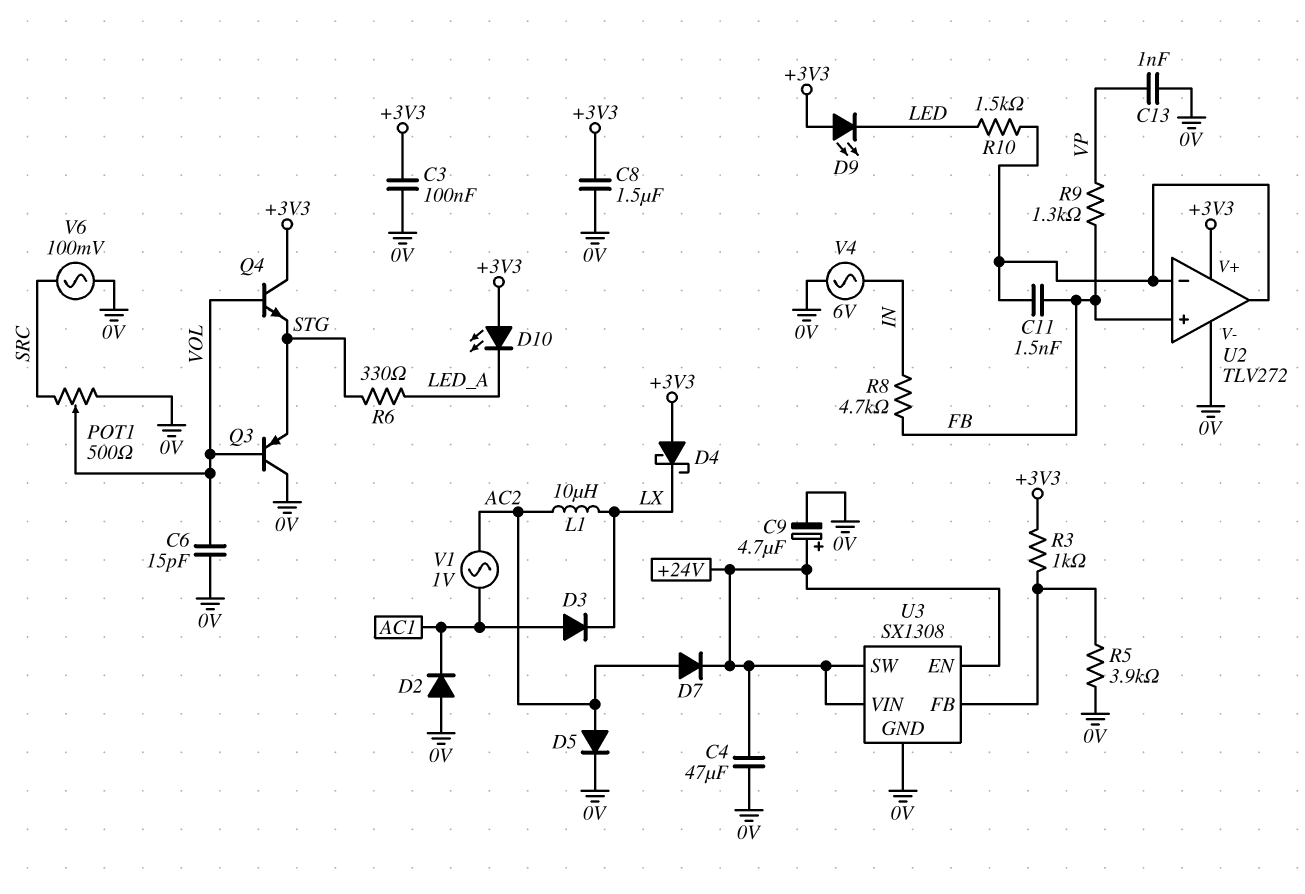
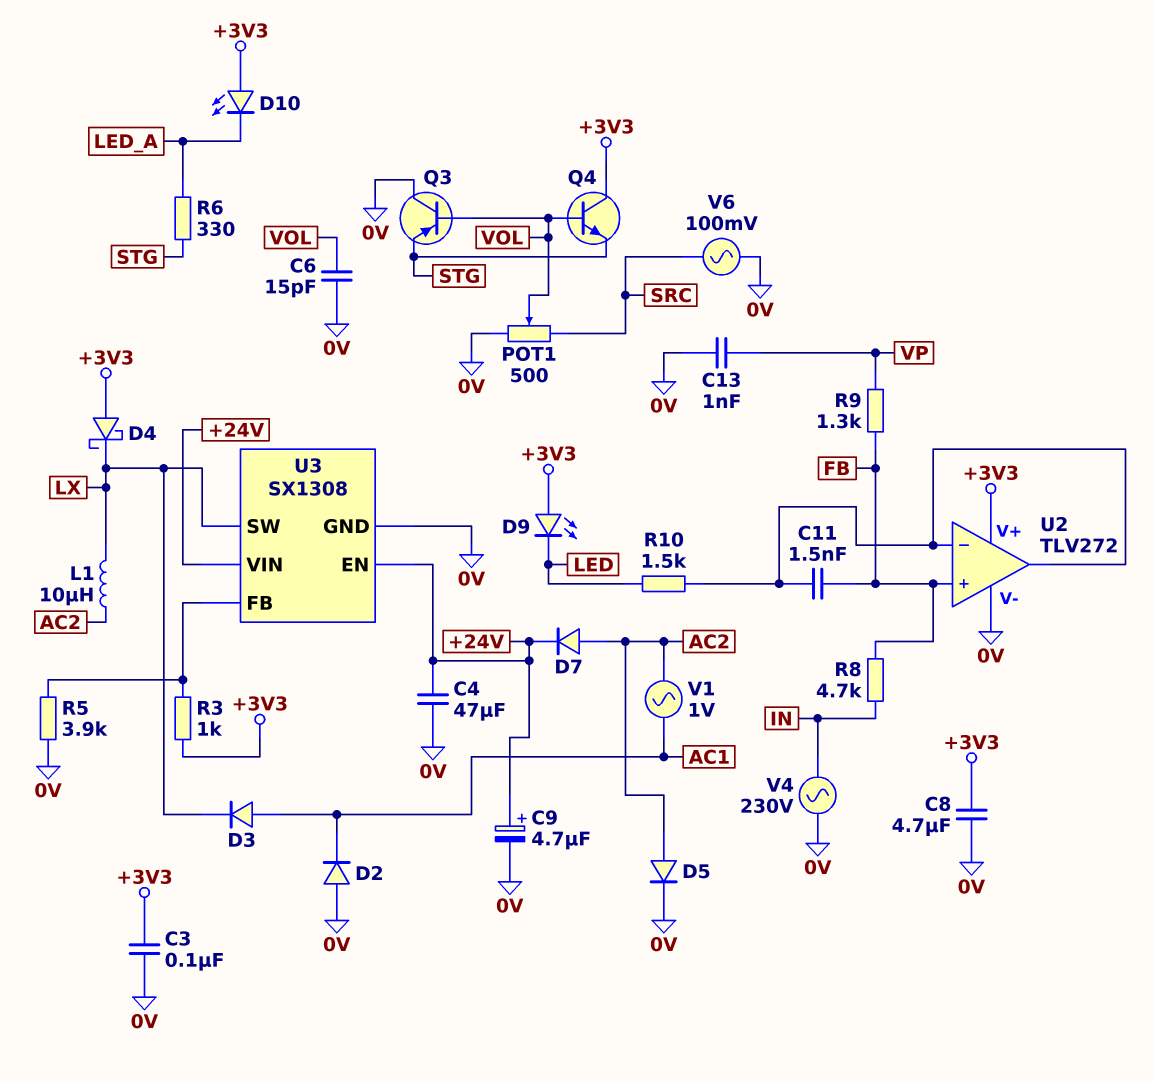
C8: 1.5uF (+3V3, 0V) -> 4.7uF (+3V3, 0V)
U3 pin SW: +24V -> LX
V4: AC 6V (0V, IN) -> AC 230V (0V, IN)

